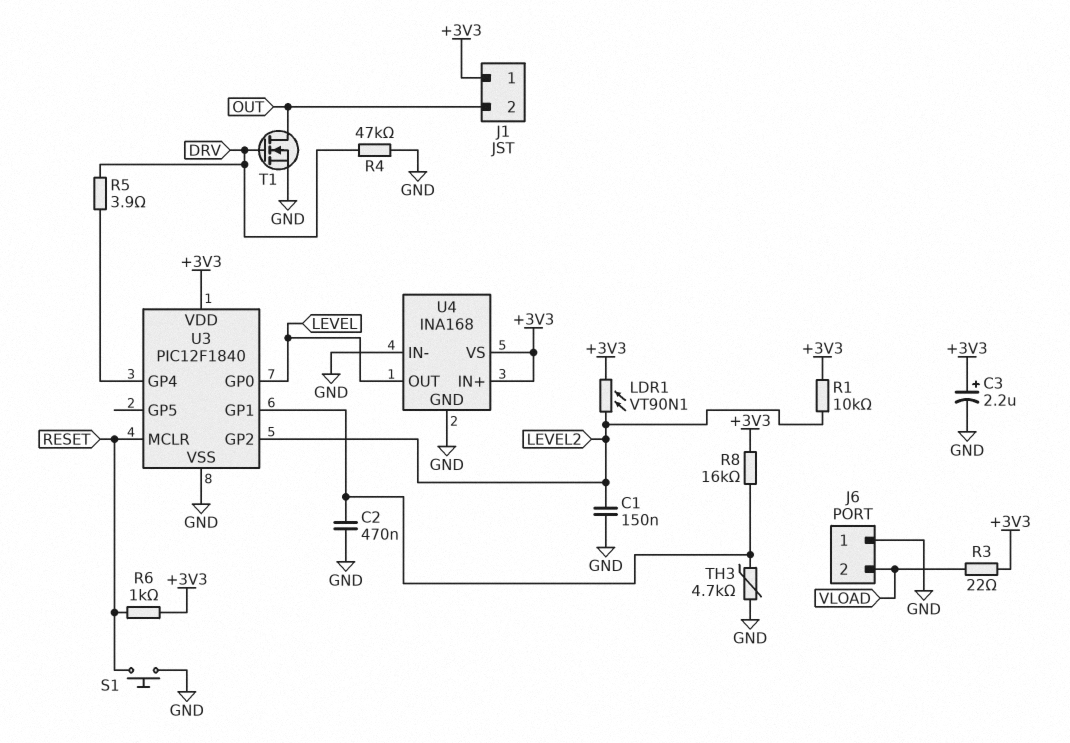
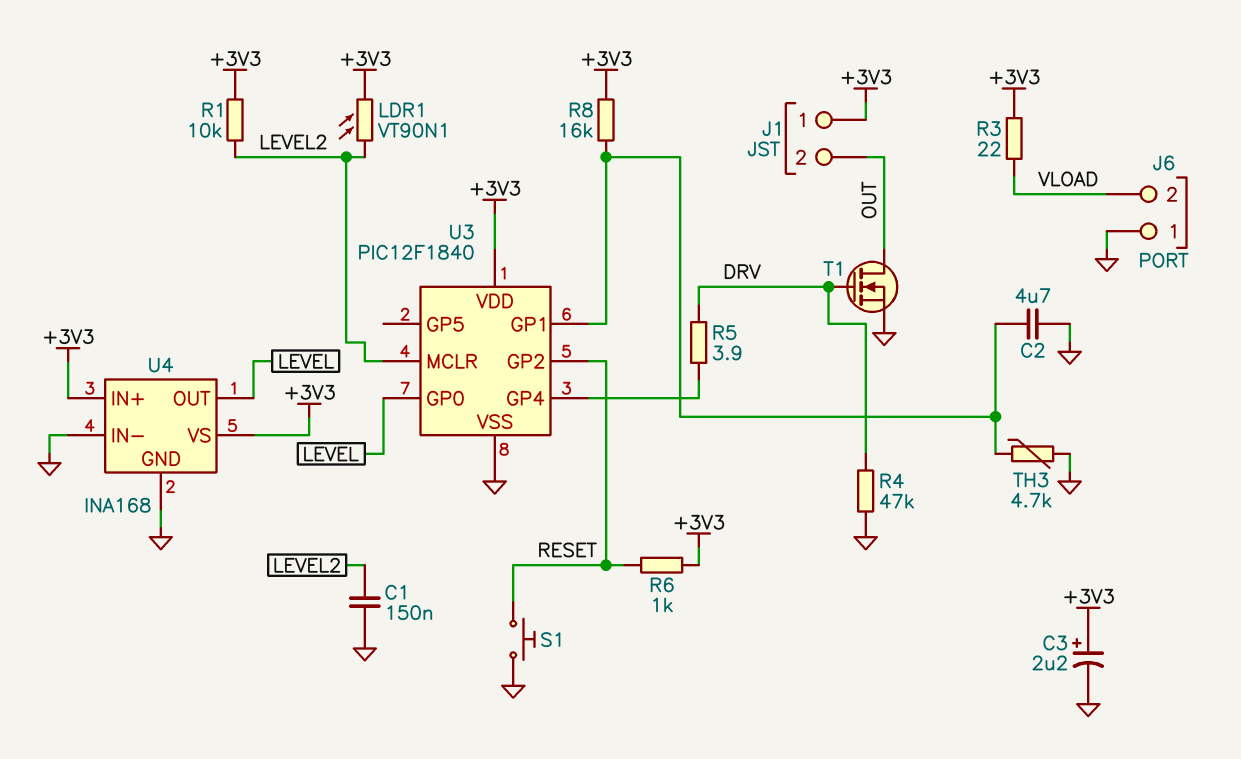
C2: 470nF (GND, U3/GP1) -> 4.7uF (GND, U3/GP1)
U3 pin GP2: LEVEL2 -> RESET
U3 pin MCLR: RESET -> LEVEL2

